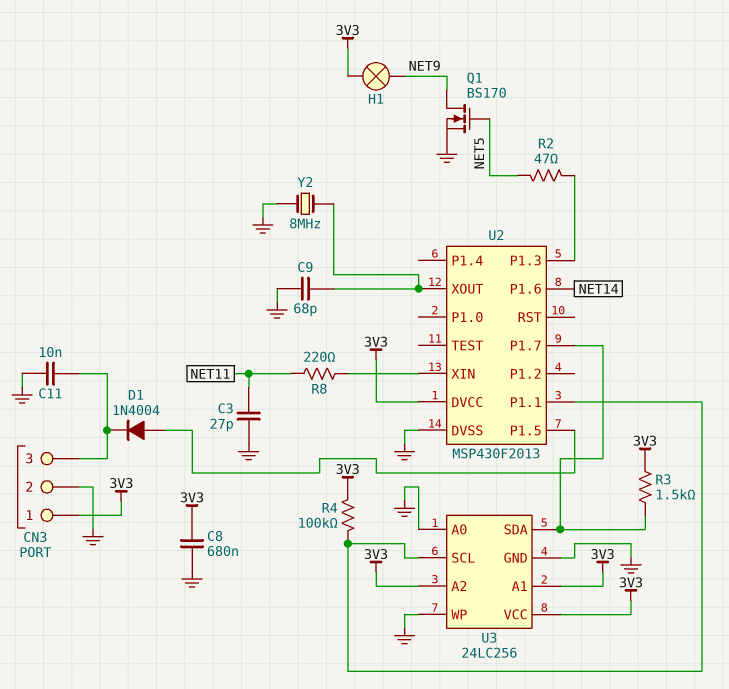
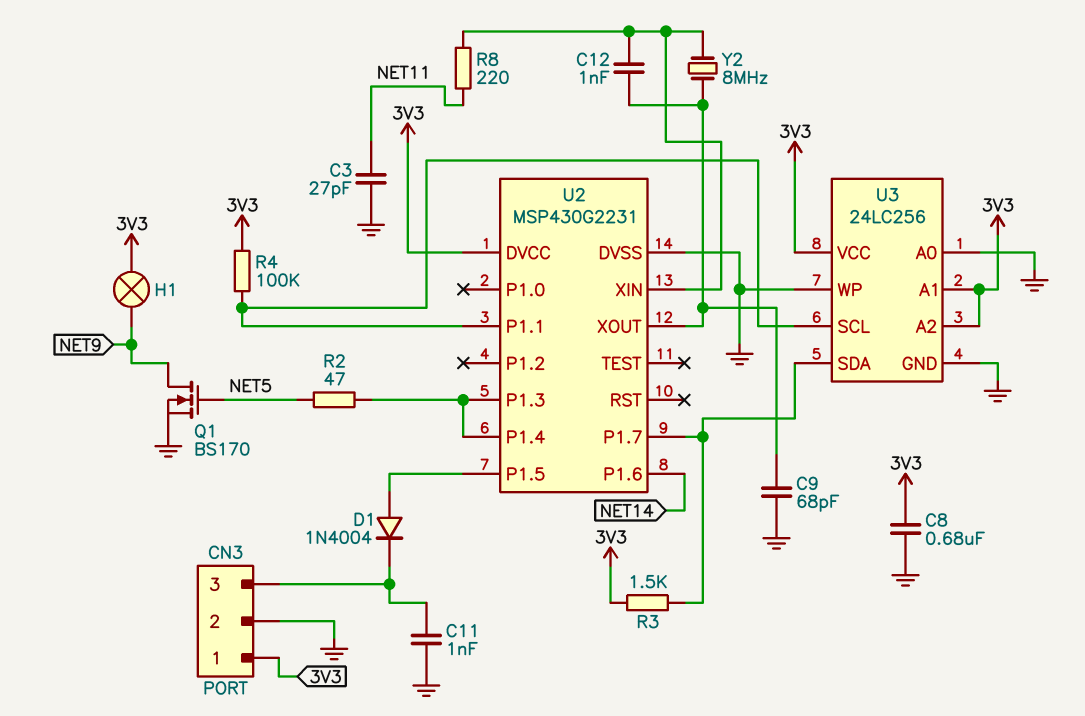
C11: 10nF (CN3/3, GND) -> 1nF (CN3/3, GND)
C12: none -> 1nF (U2/XIN, U2/XOUT)
U2: MSP430F2013 -> MSP430G2231
U2 pin P1.4: none -> U2/P1.3
Y2: 8MHz (GND, U2/XOUT) -> 8MHz (U2/XIN, U2/XOUT)

